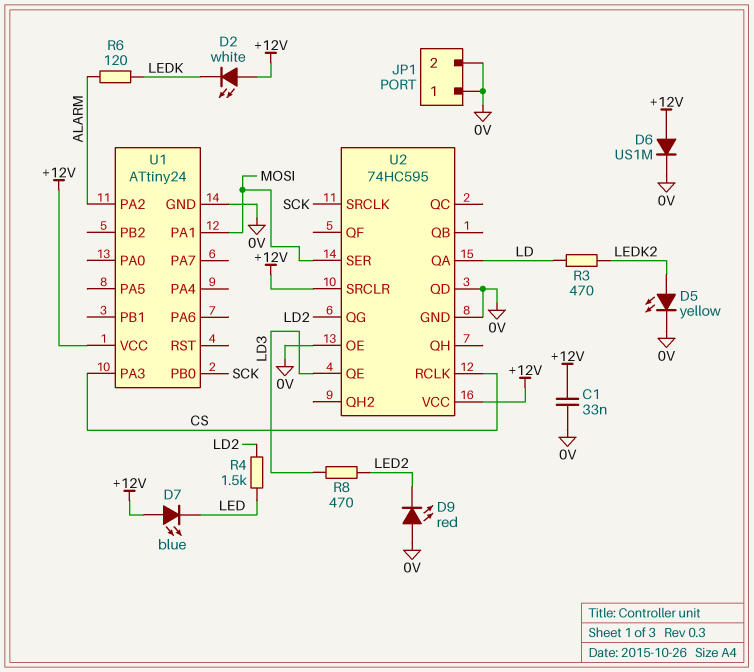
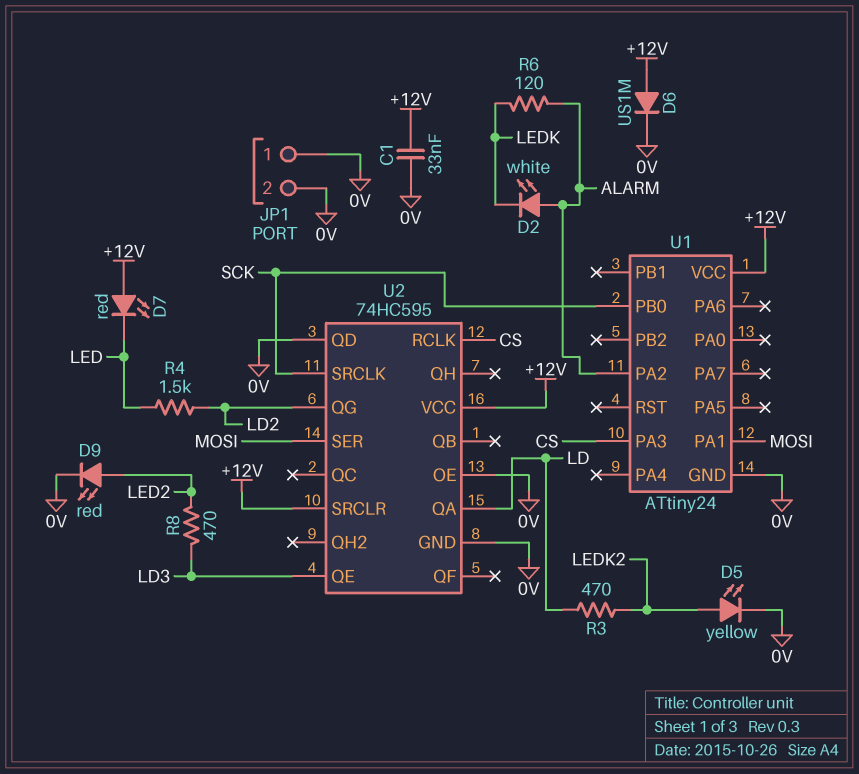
D2: LED white (A +12V, K LEDK) -> LED white (A ALARM, K LEDK)
D7: LED blue (A +12V, K LED) -> LED red (A +12V, K LED)
D9: LED red (A 0V, K LED2) -> LED red (A LED2, K 0V)

